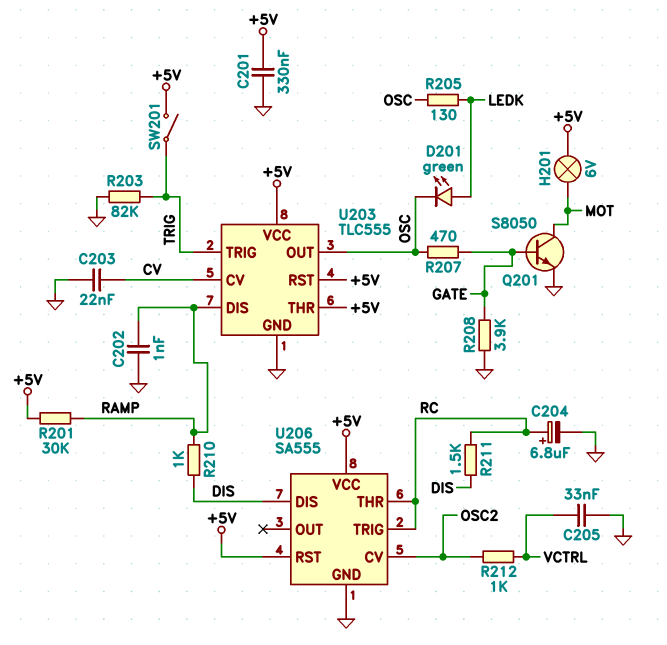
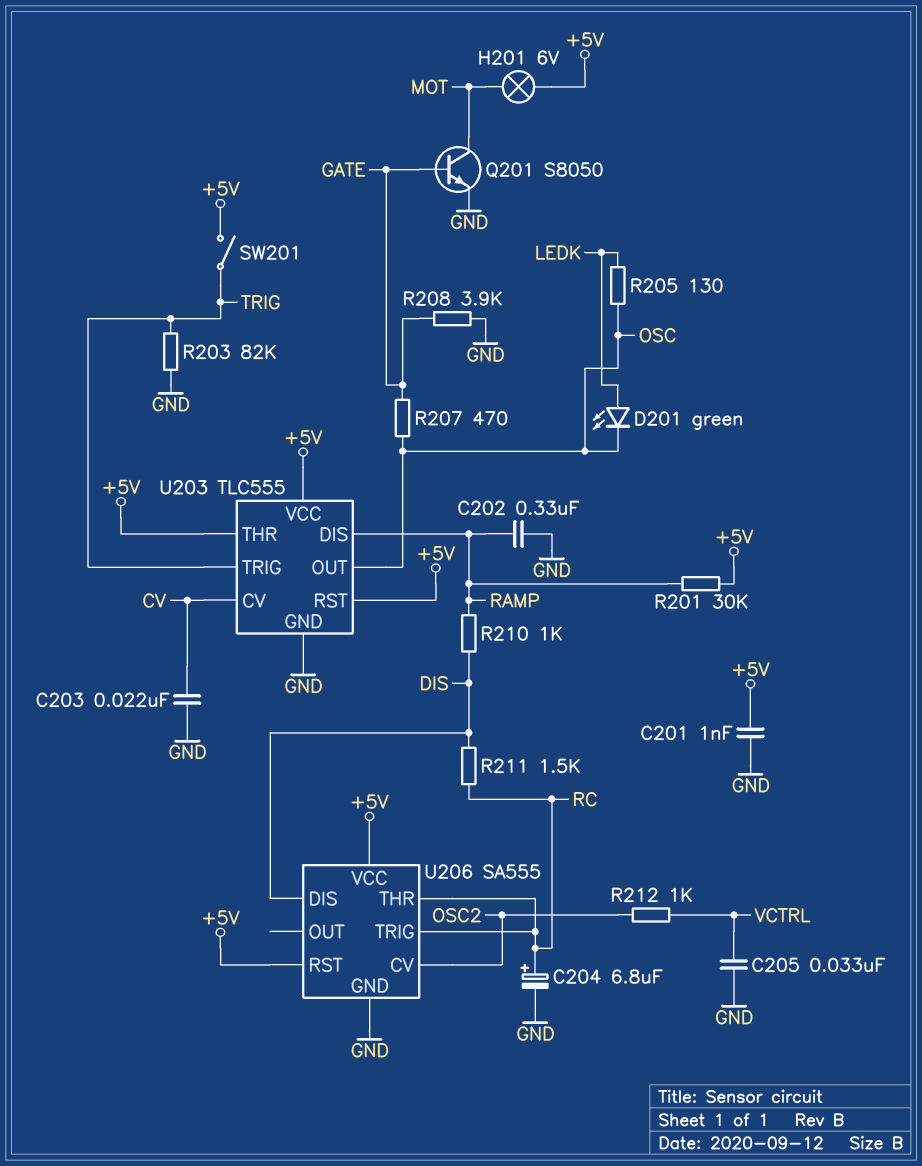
C201: 330nF (+5V, GND) -> 1nF (+5V, GND)
C202: 1nF (GND, RAMP) -> 330nF (GND, RAMP)

